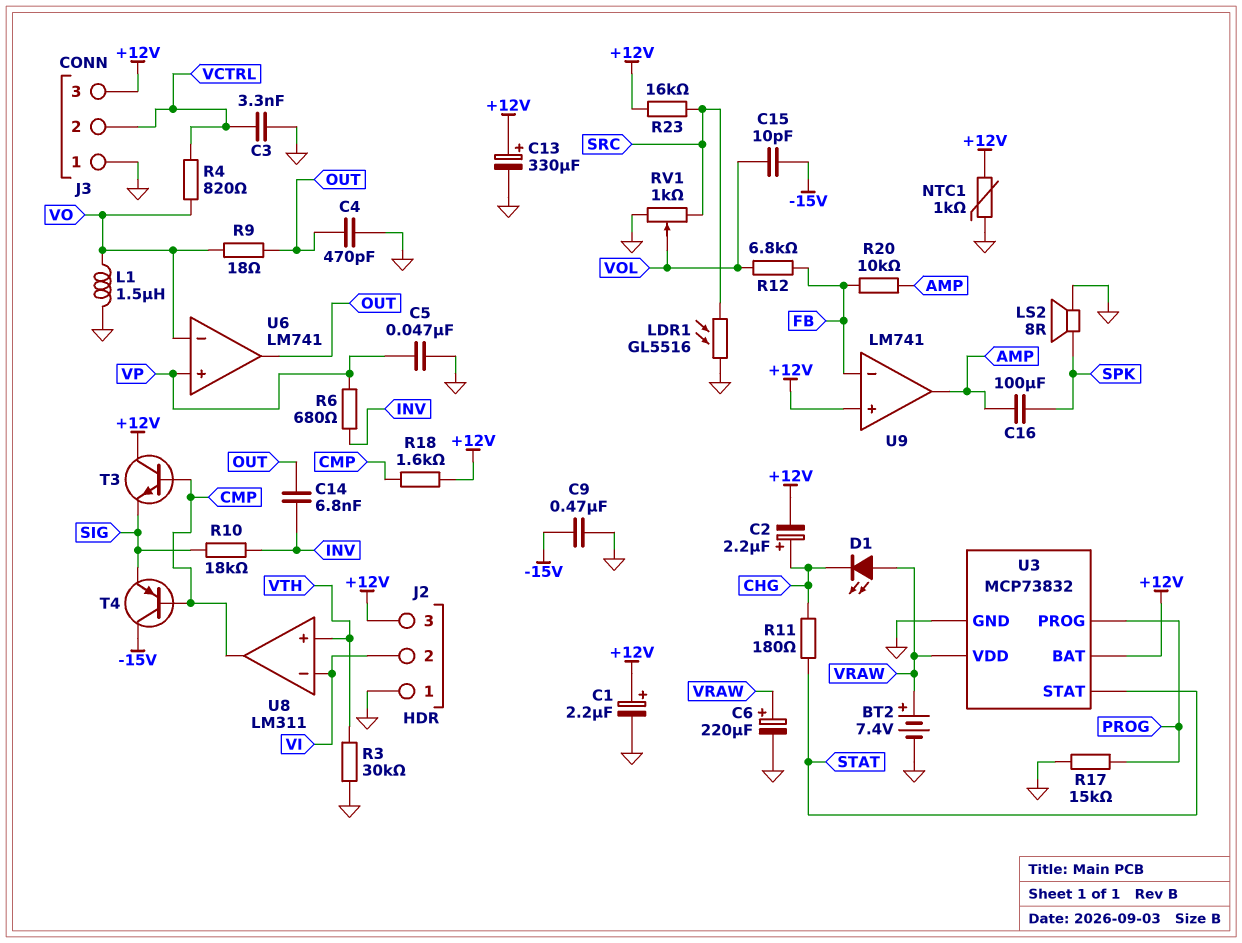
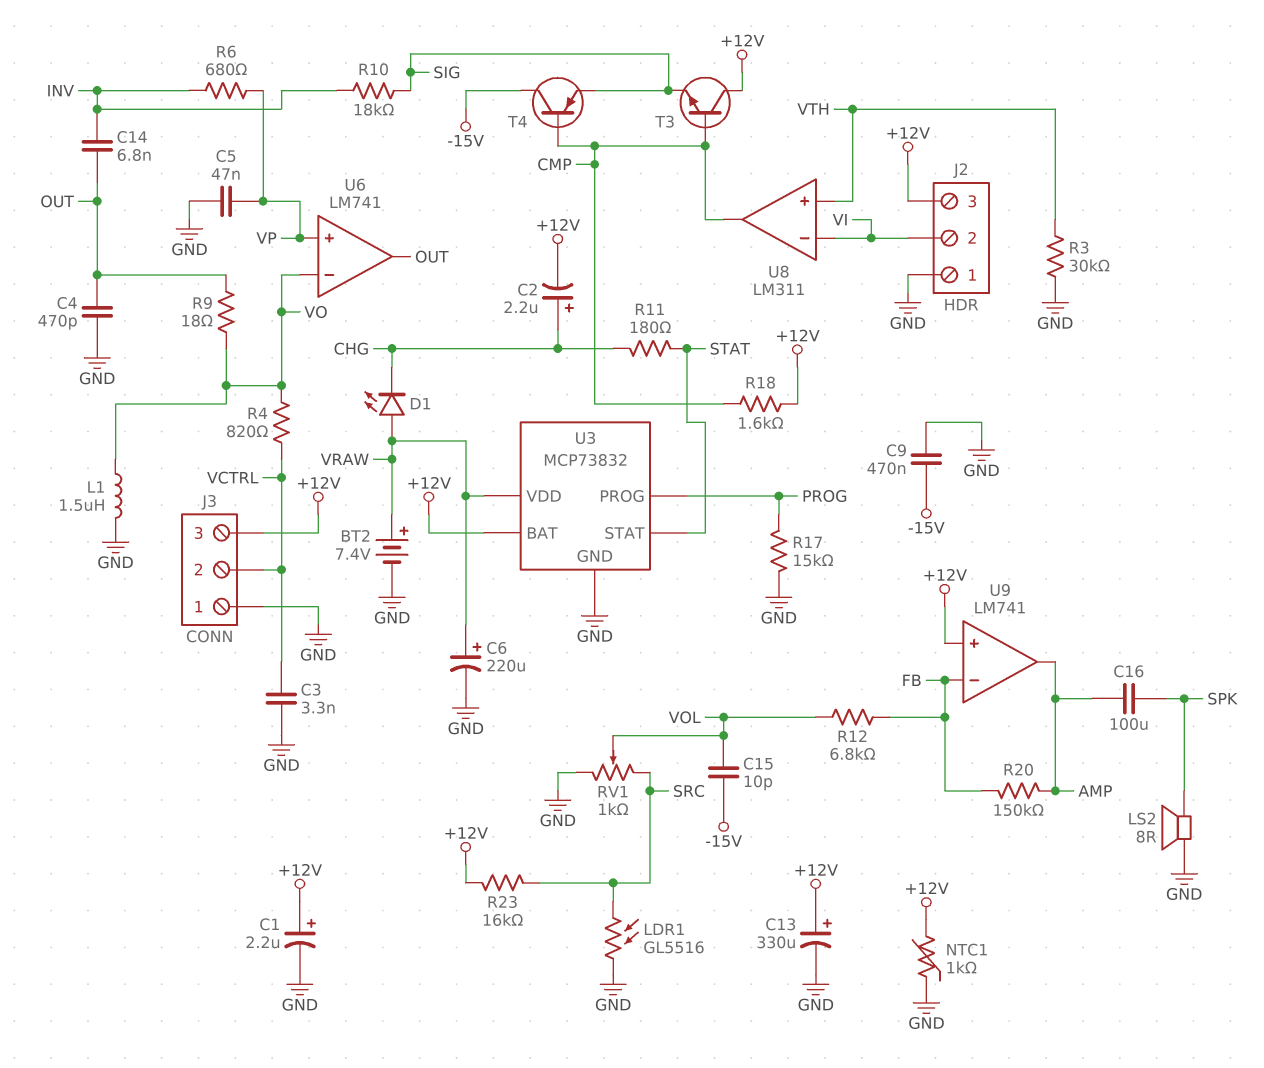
R20: 10k (AMP, FB) -> 150k (AMP, FB)

